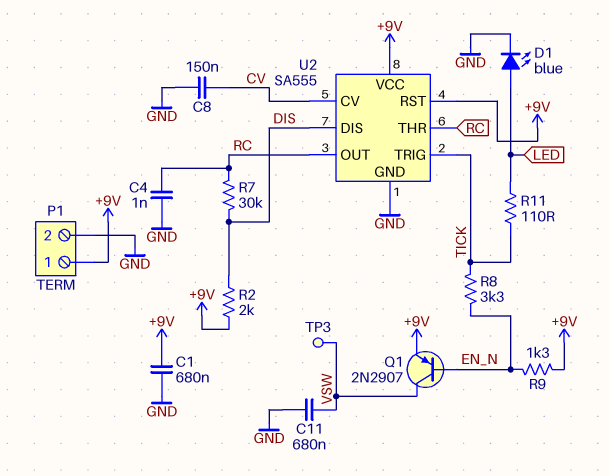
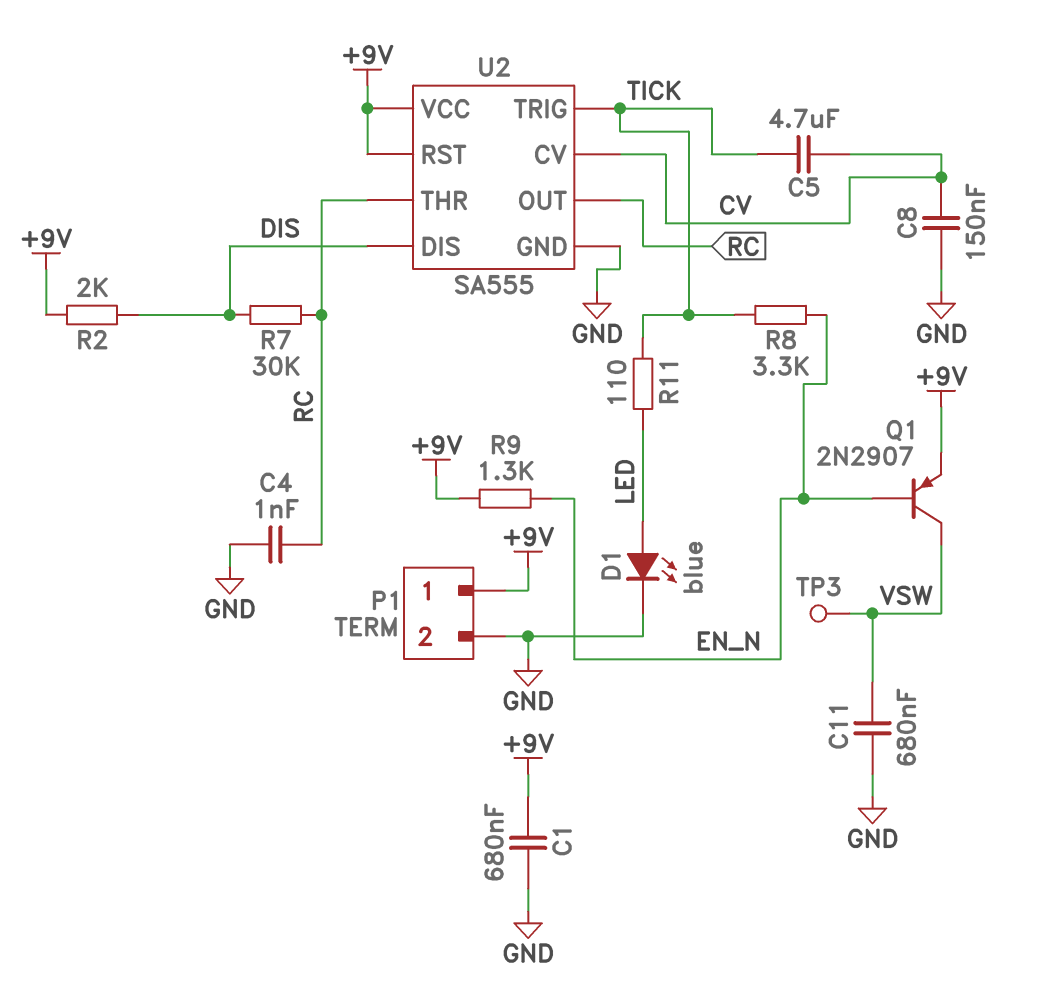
C5: none -> 4.7uF (CV, TICK)

